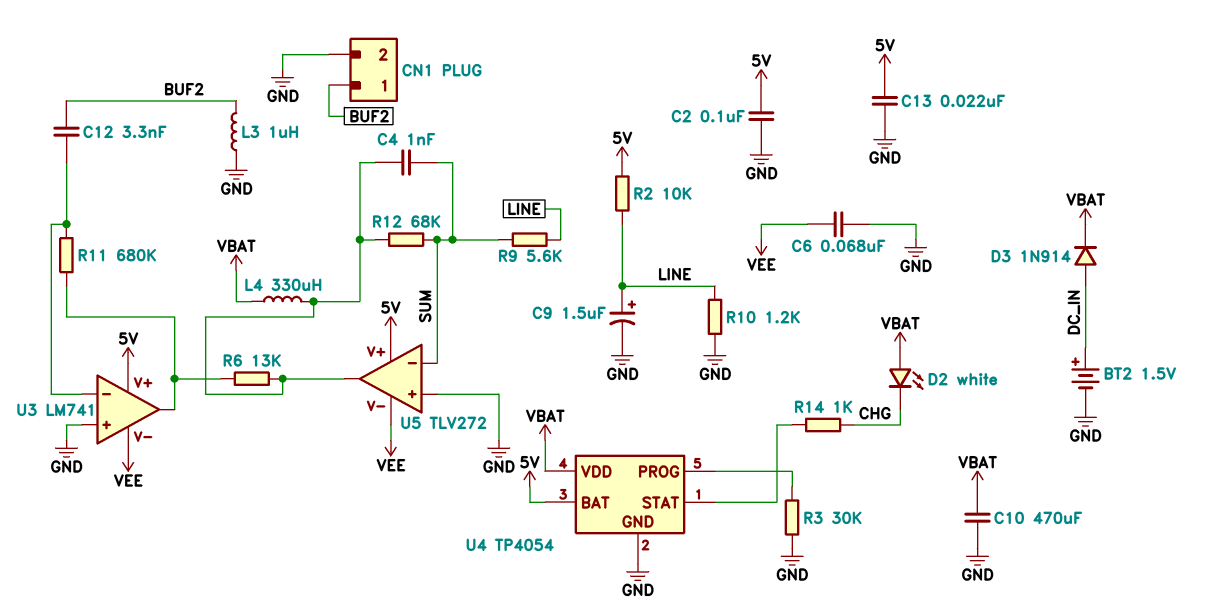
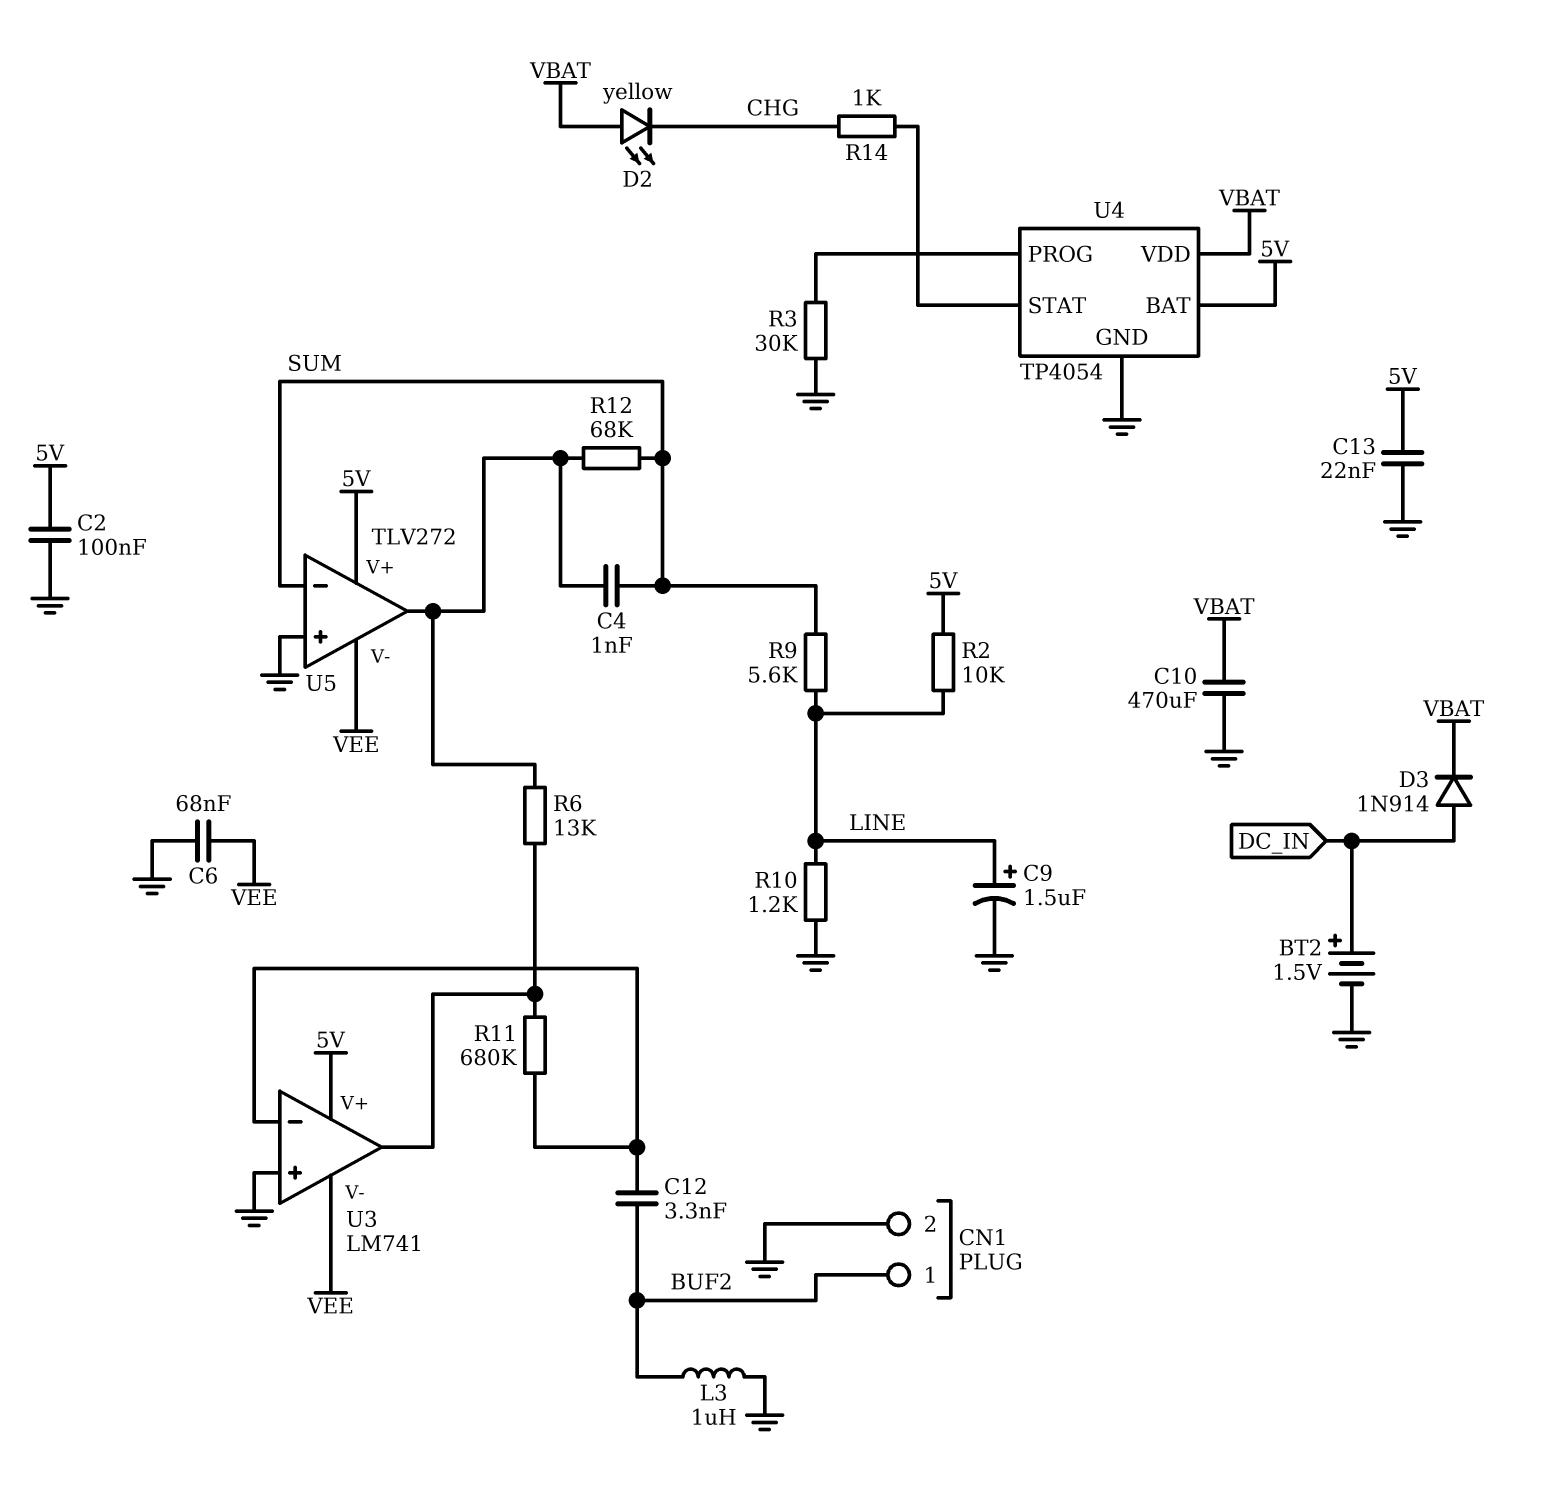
D2: LED white (A VBAT, K CHG) -> LED yellow (A VBAT, K CHG)
L4: 330uH (U5/out, VBAT) -> none

